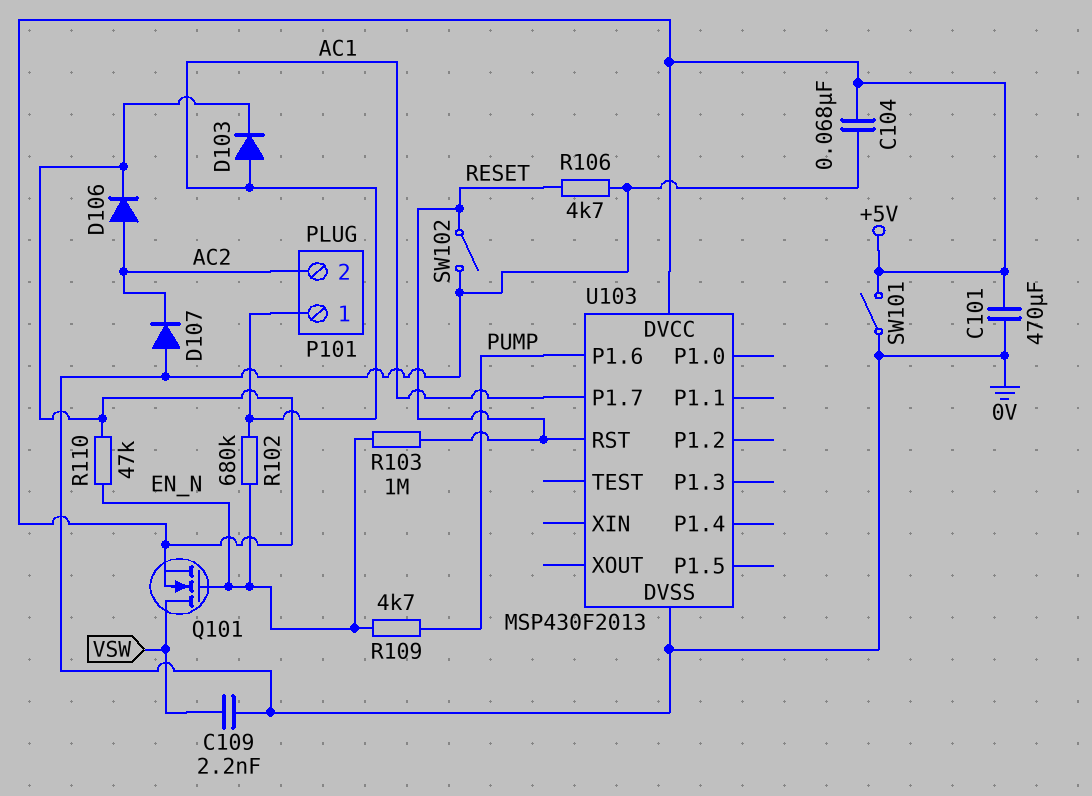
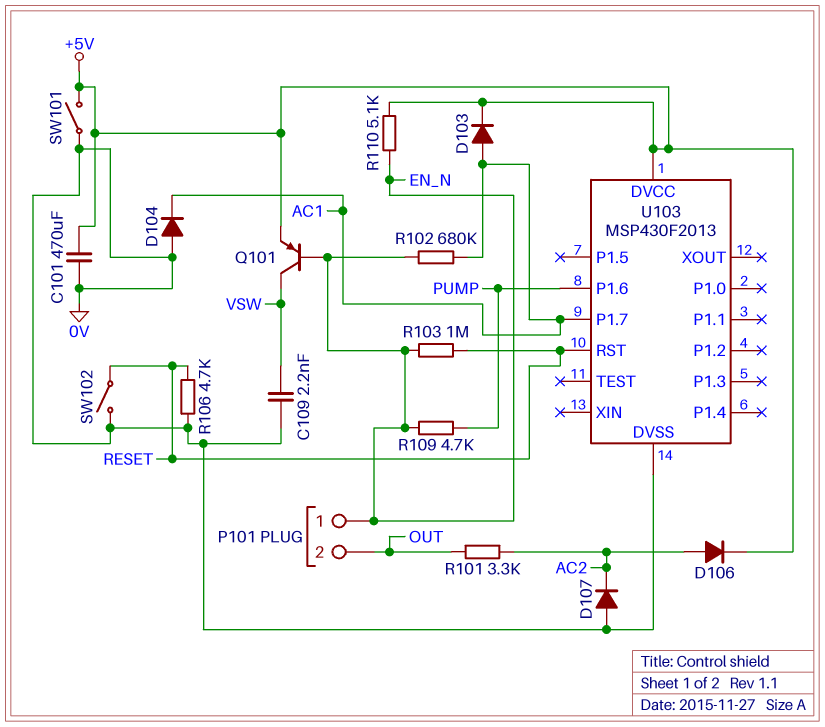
C104: 68nF (+5V, 0V) -> none
D104: none -> diode (A 0V, K AC1)
P101 pin 1: AC1 -> EN_N
P101 pin 2: AC2 -> OUT
Q101: NMOS (G EN_N, D VSW, S +5V) -> PNP (B EN_N, C VSW, E +5V)
R101: none -> 3.3k (AC2, OUT)
R110: 47k (+5V, EN_N) -> 5.1k (+5V, EN_N)

